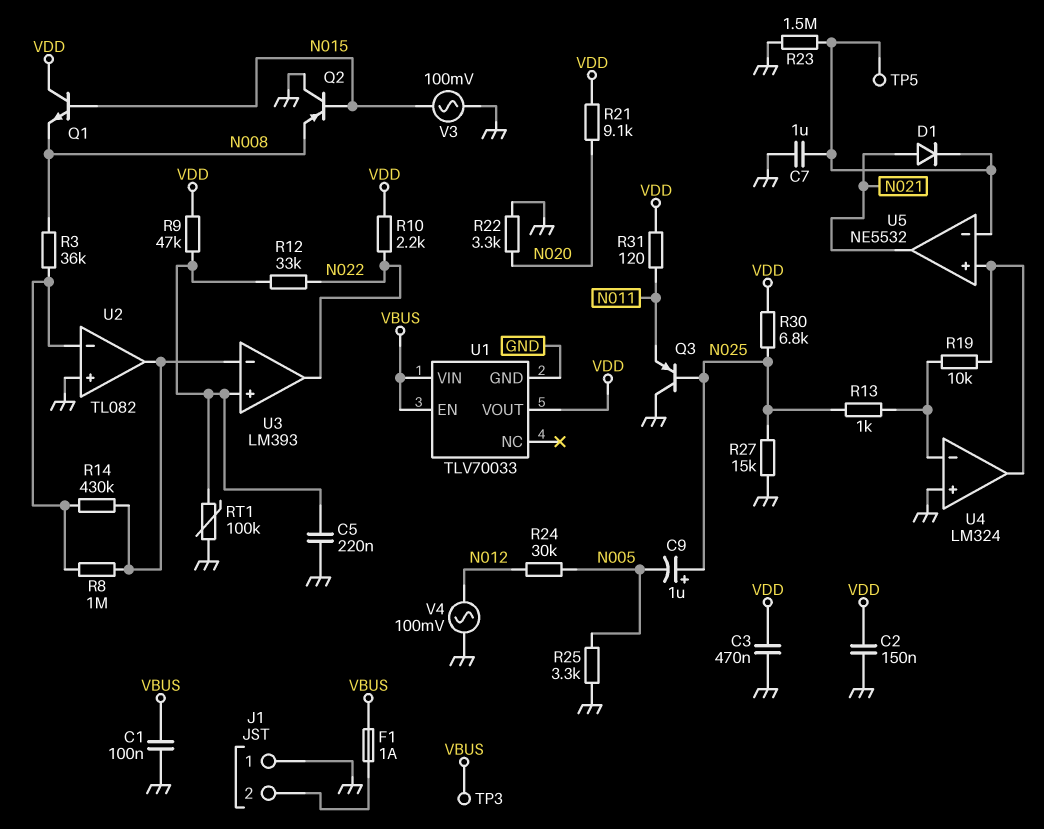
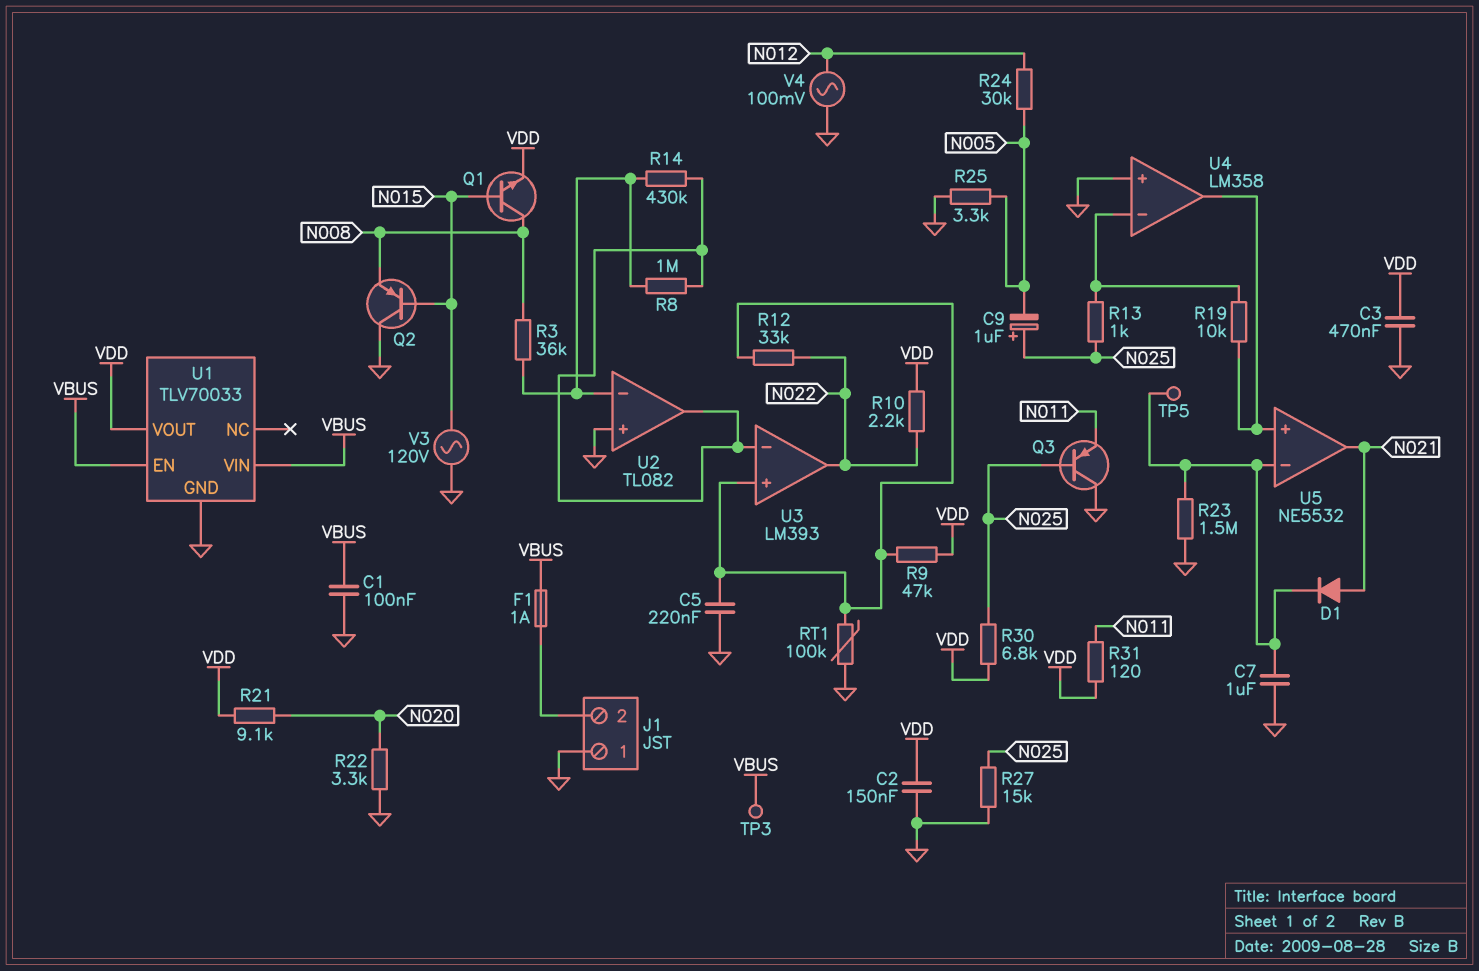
Q1: NPN (B N015, C VDD, E N008) -> NPN (B N015, C N008, E VDD)
U4: LM324 -> LM358
V3: AC 100mV (GND, N015) -> AC 120V (GND, N015)

